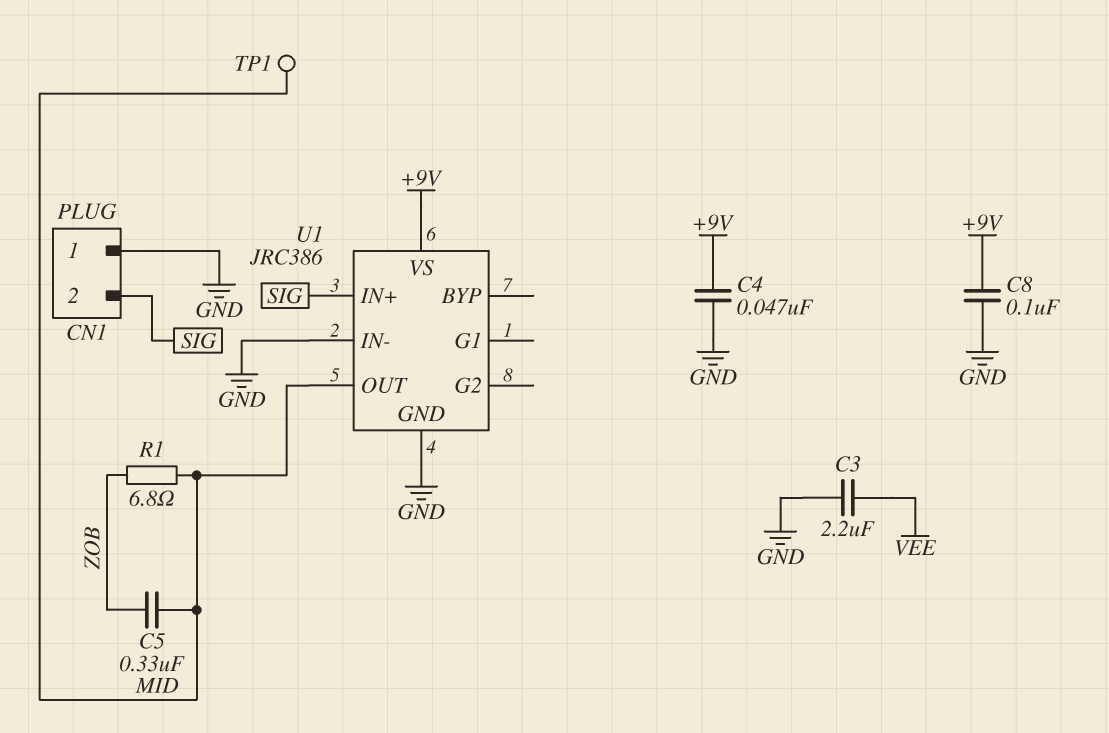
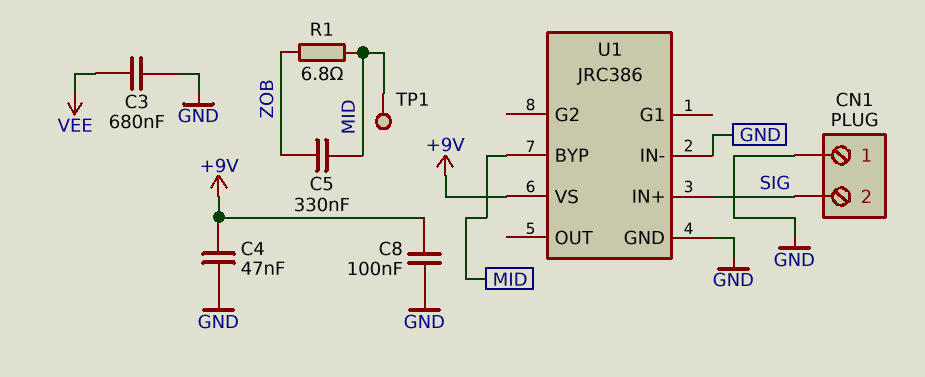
C3: 2.2uF (GND, VEE) -> 680nF (GND, VEE)
U1 pin BYP: none -> MID
U1 pin OUT: MID -> none

